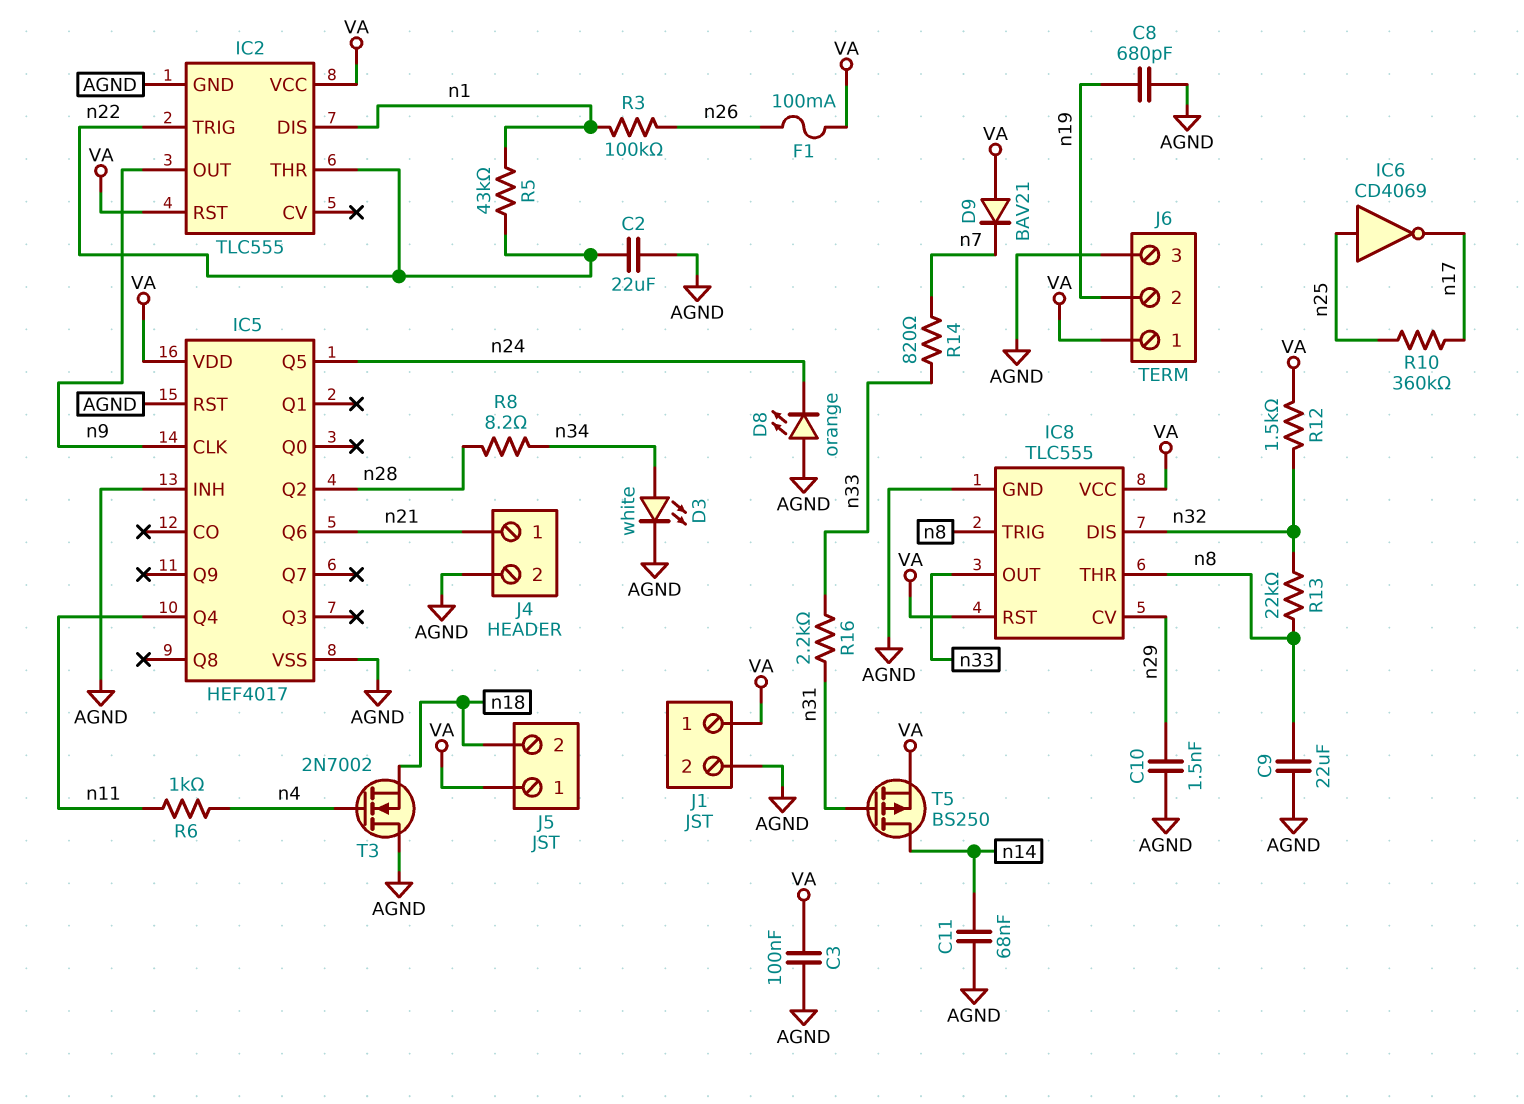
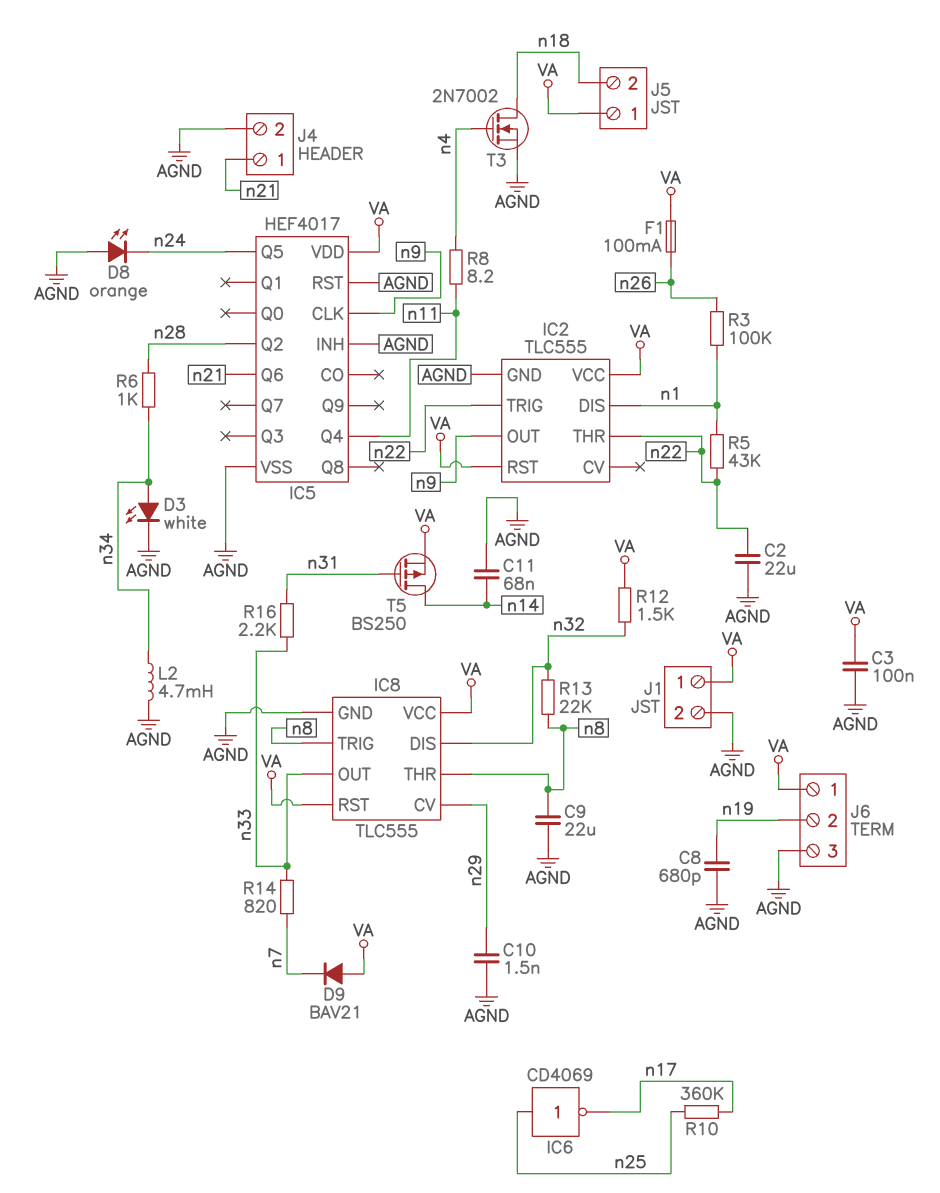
L2: none -> 4.7mH (AGND, n34)
R6: 1k (n4, n11) -> 1k (n28, n34)
R8: 8.2 (n28, n34) -> 8.2 (n4, n11)
T3: NMOS 2N7002 (G n4, D AGND, S n18) -> NMOS 2N7002 (G n4, D n18, S AGND)

